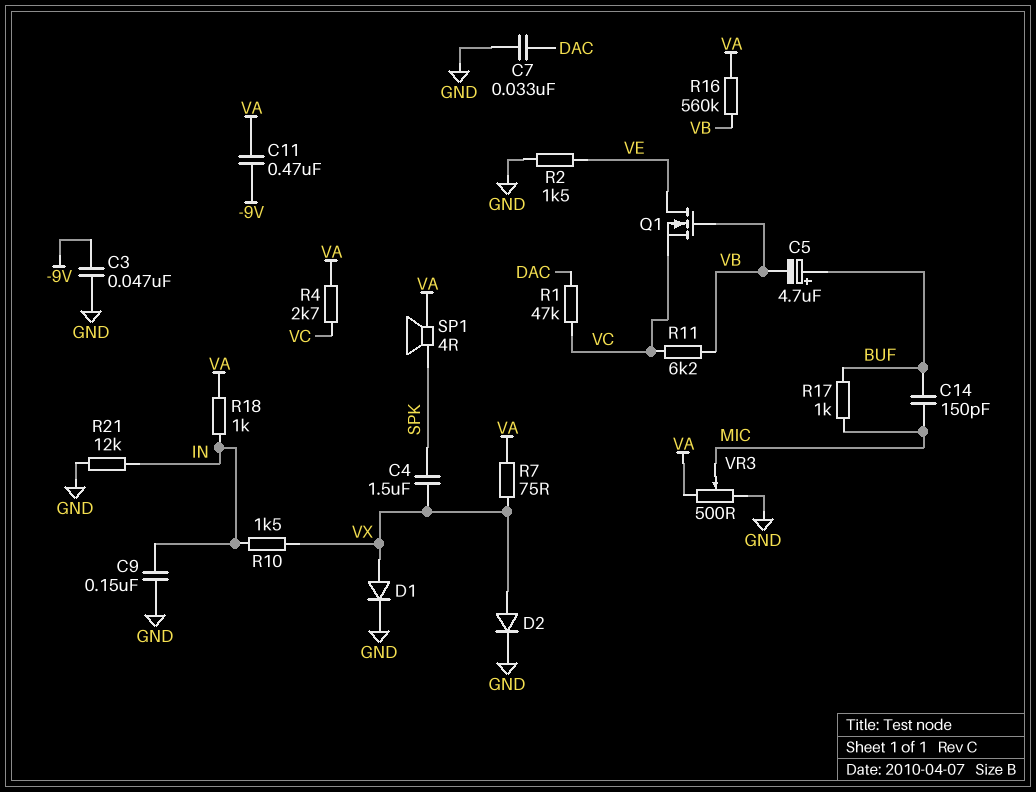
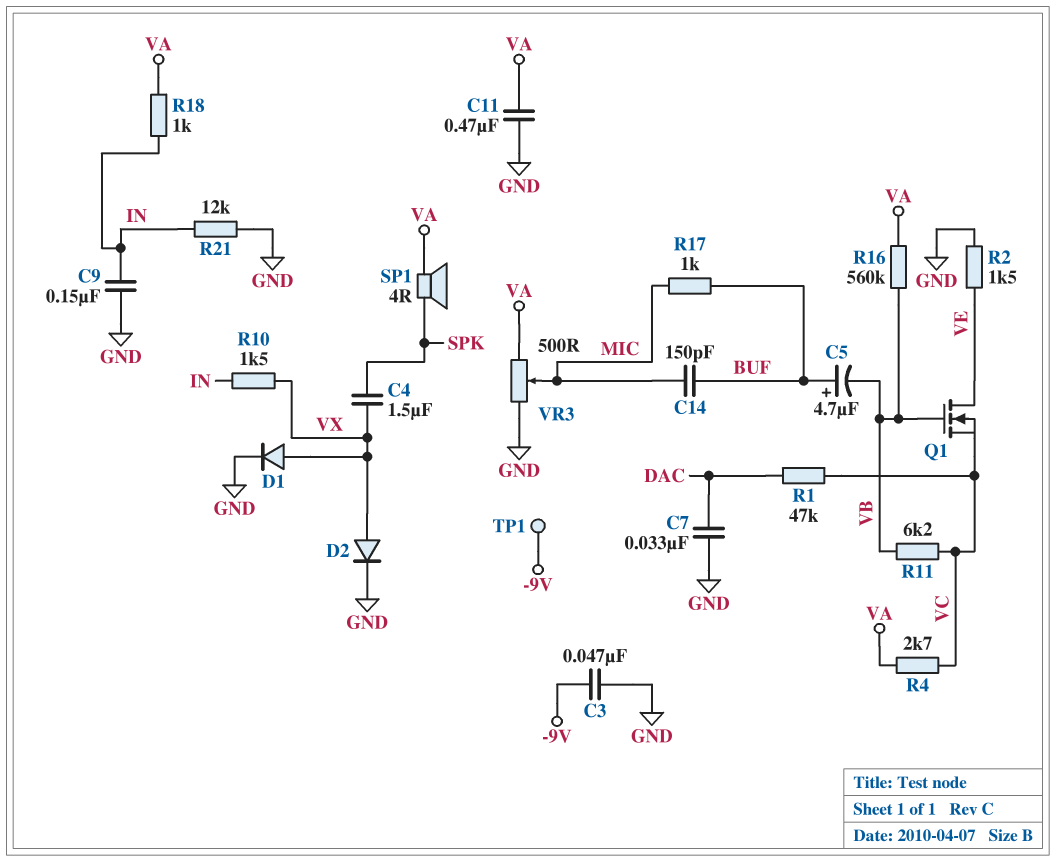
C11: 470nF (-9V, VA) -> 470nF (GND, VA)
R7: 75 (VA, VX) -> none
TP1: none -> test point (-9V)

